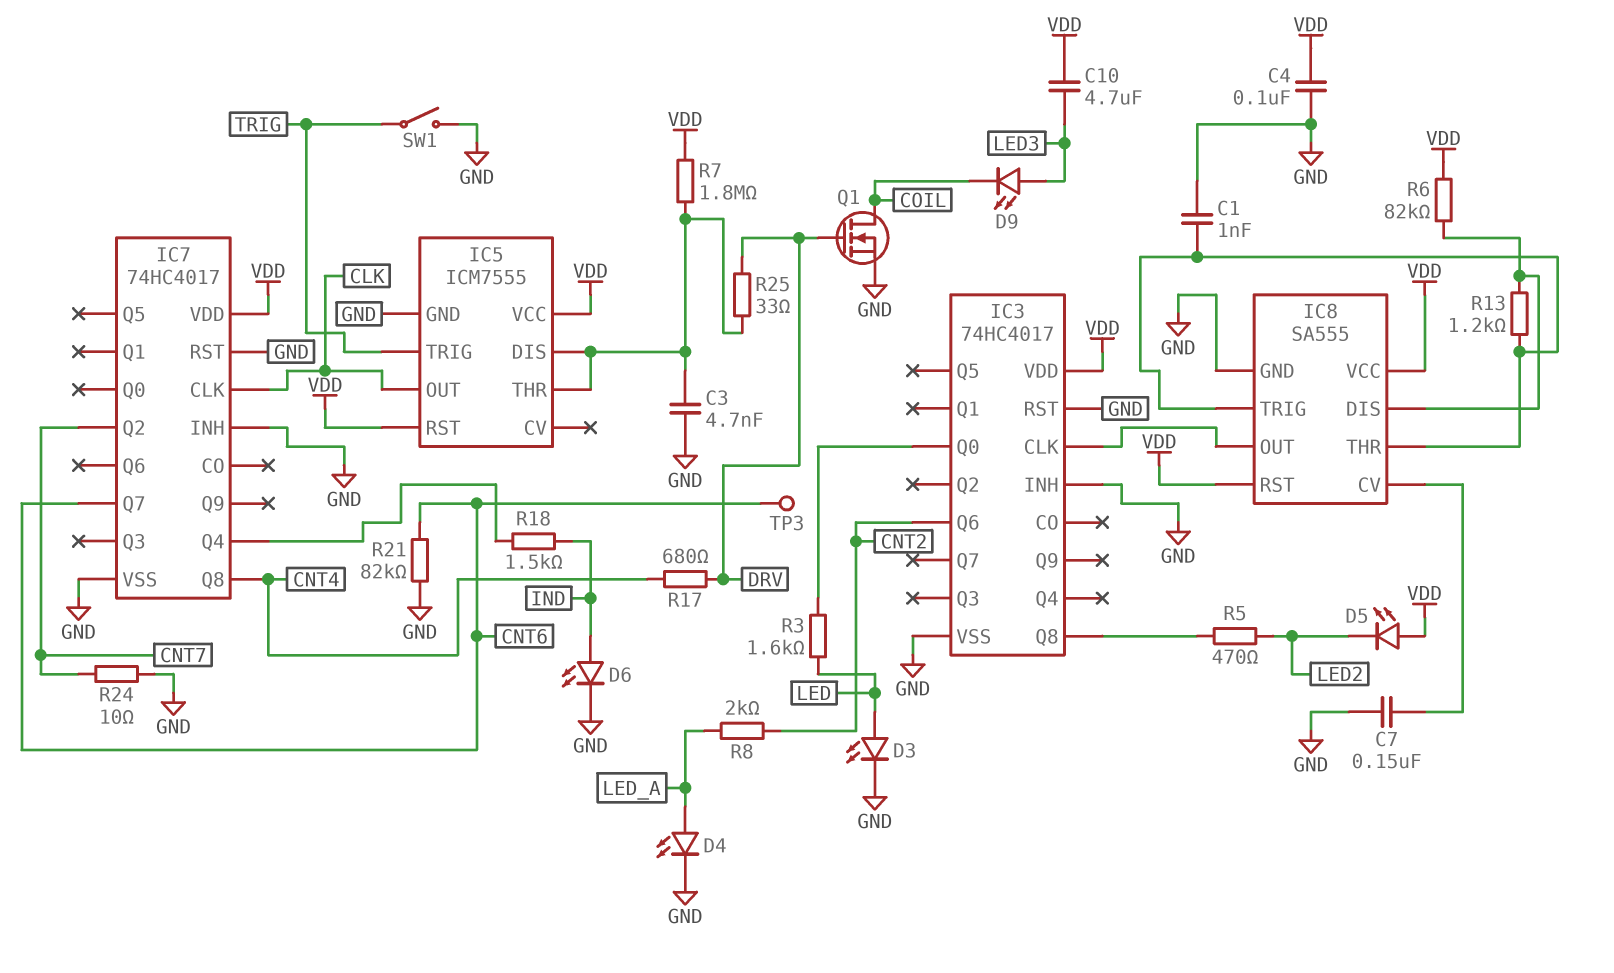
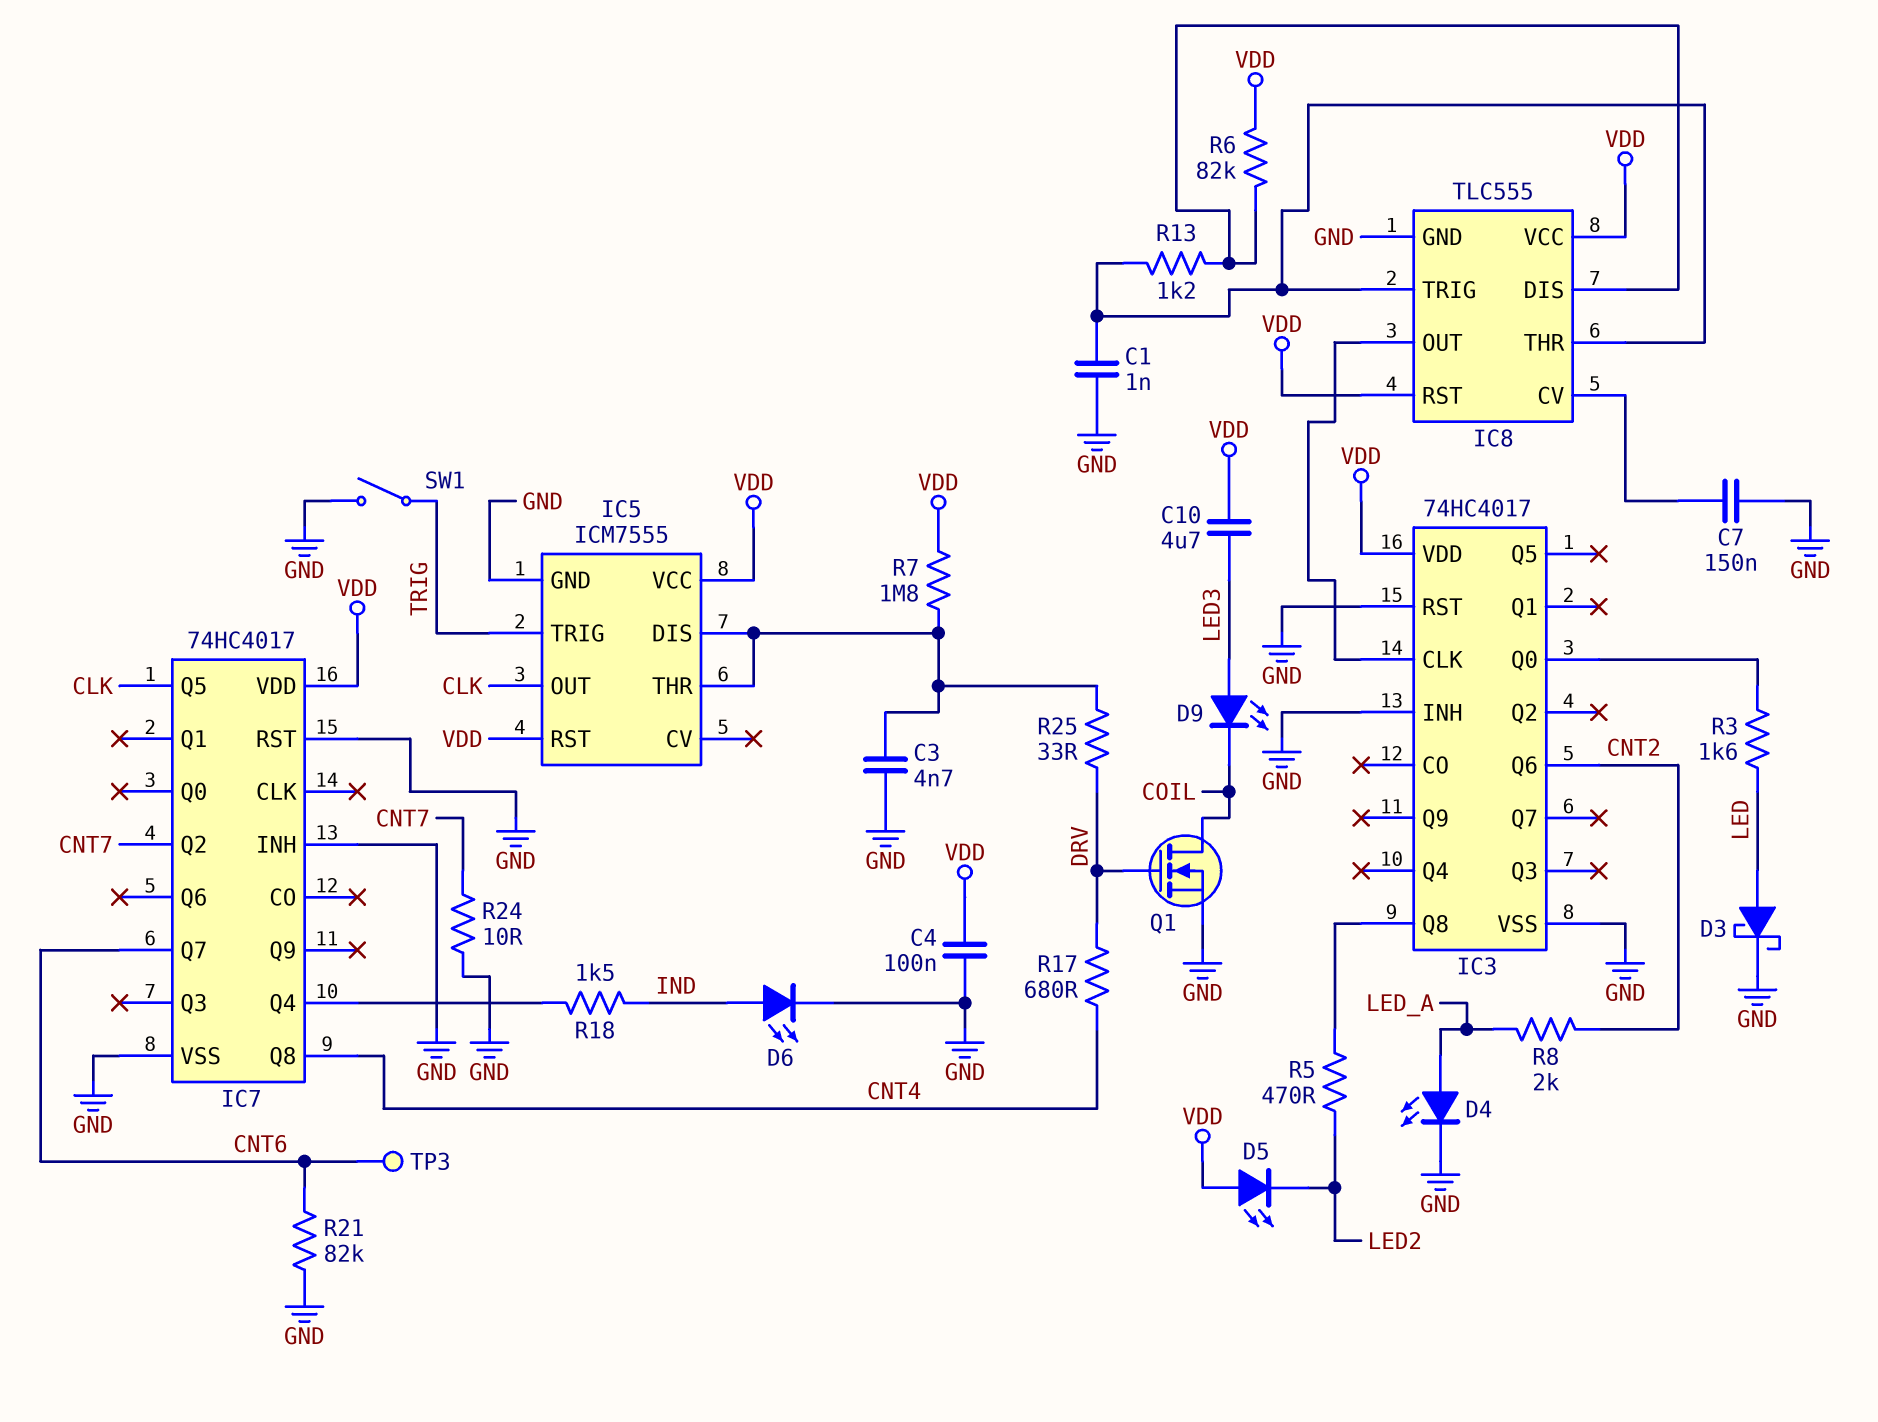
D3: LED (A LED, K GND) -> schottky (A LED, K GND)
IC7 pin CLK: CLK -> none
IC7 pin Q5: none -> CLK
IC8: SA555 -> TLC555

